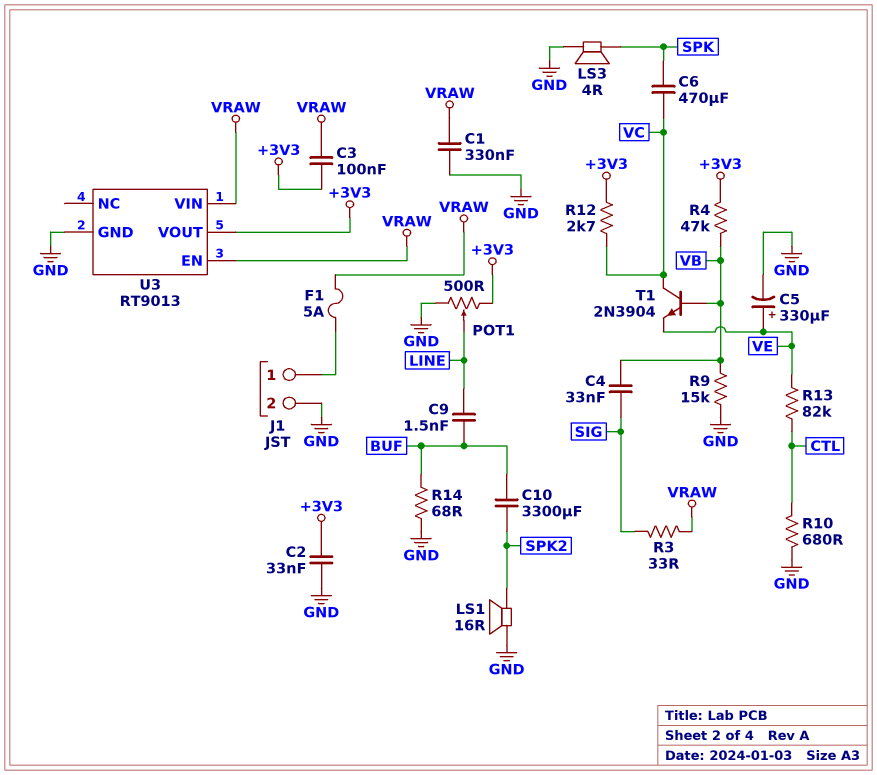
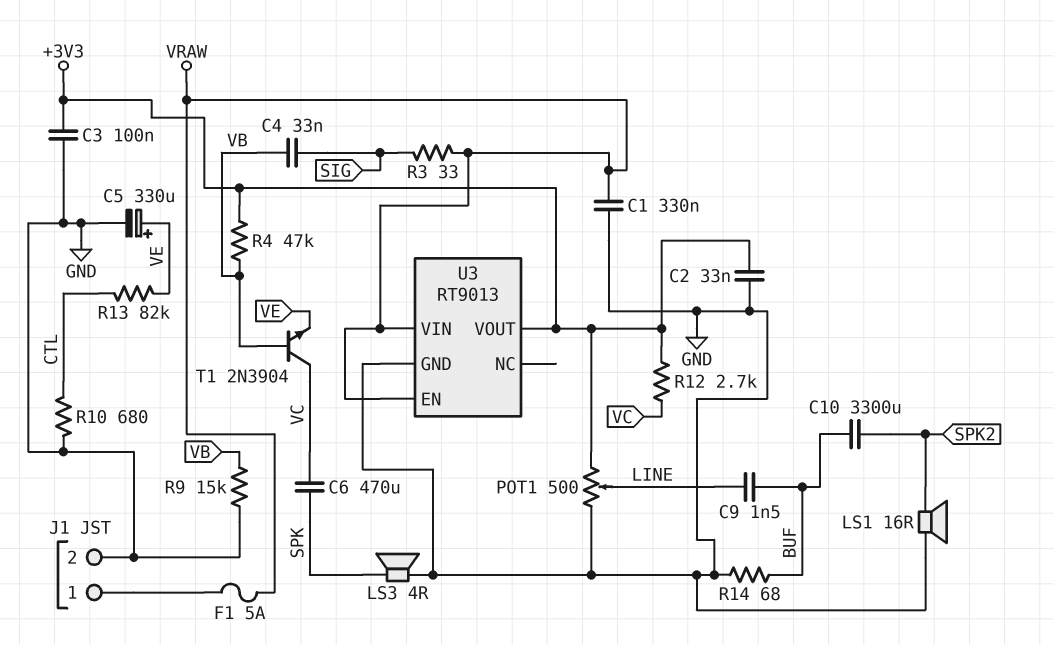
C3: 100nF (+3V3, VRAW) -> 100nF (+3V3, GND)

